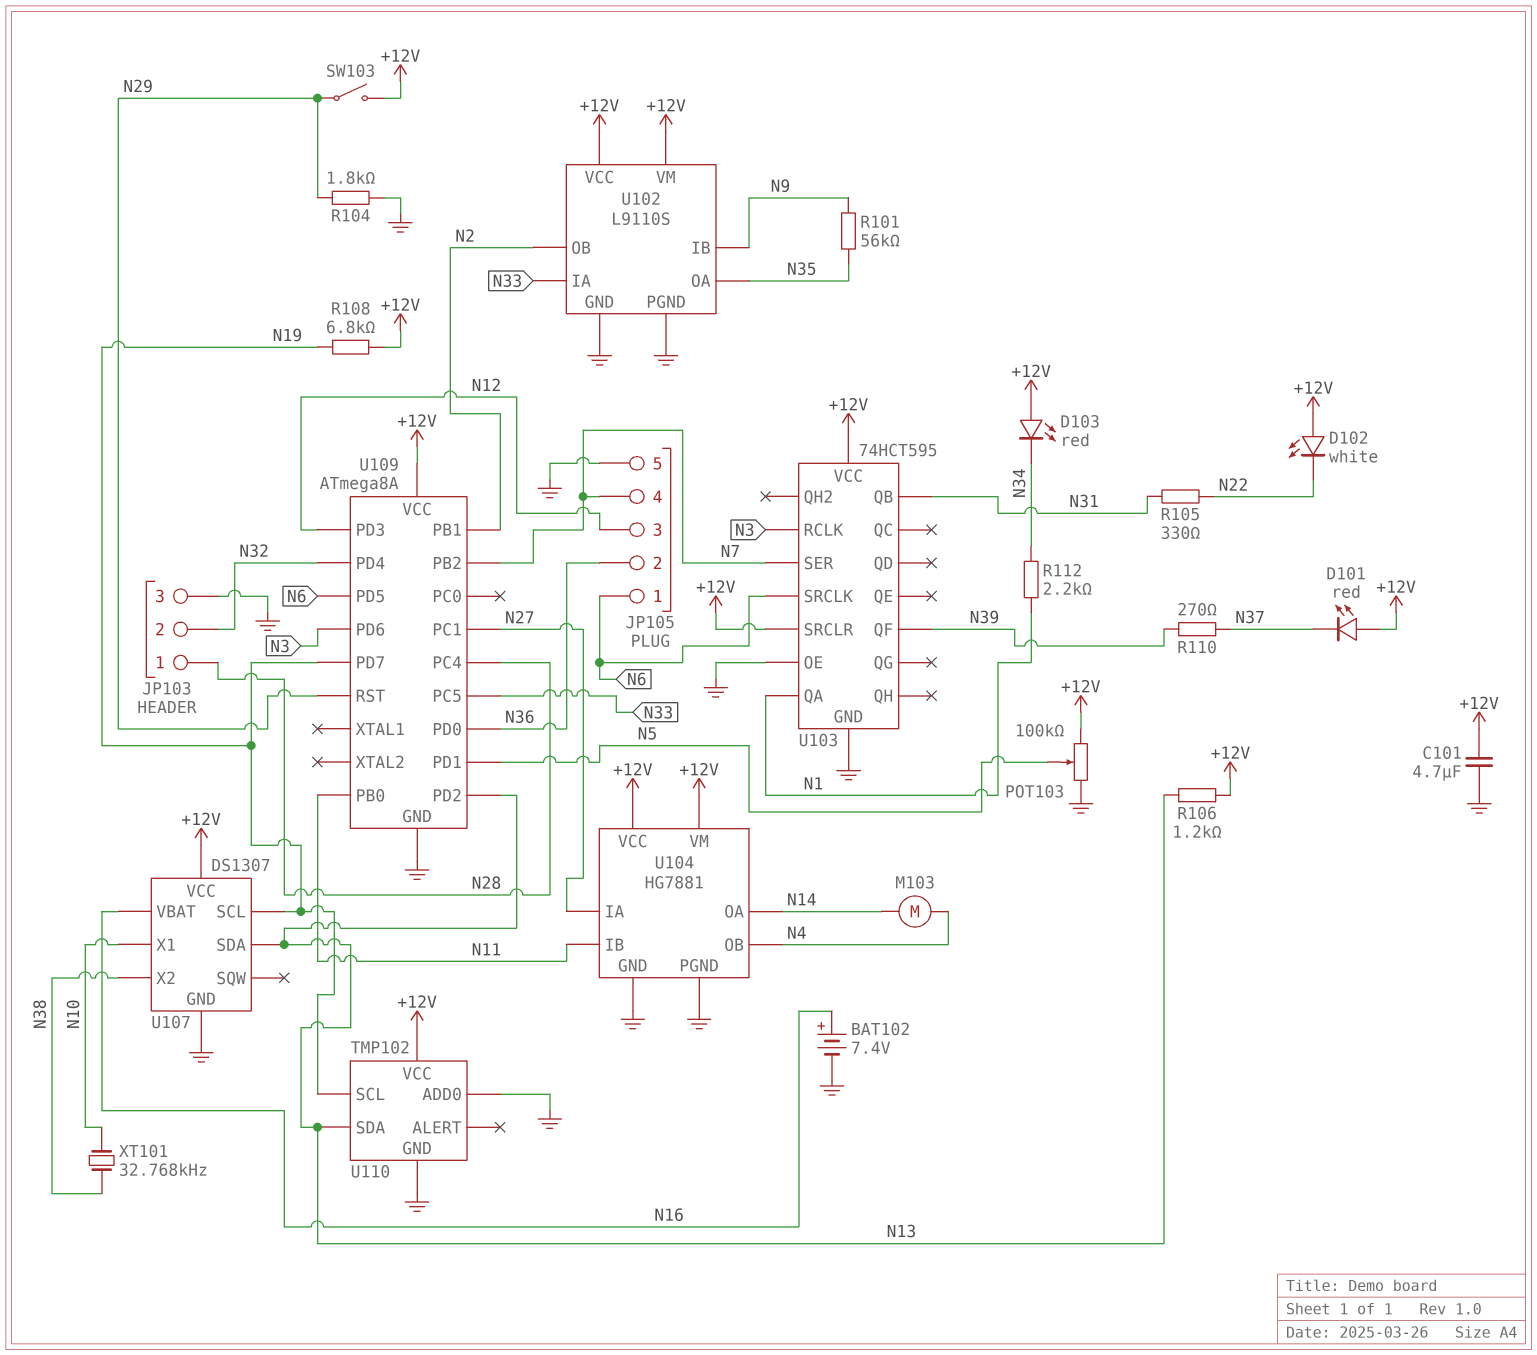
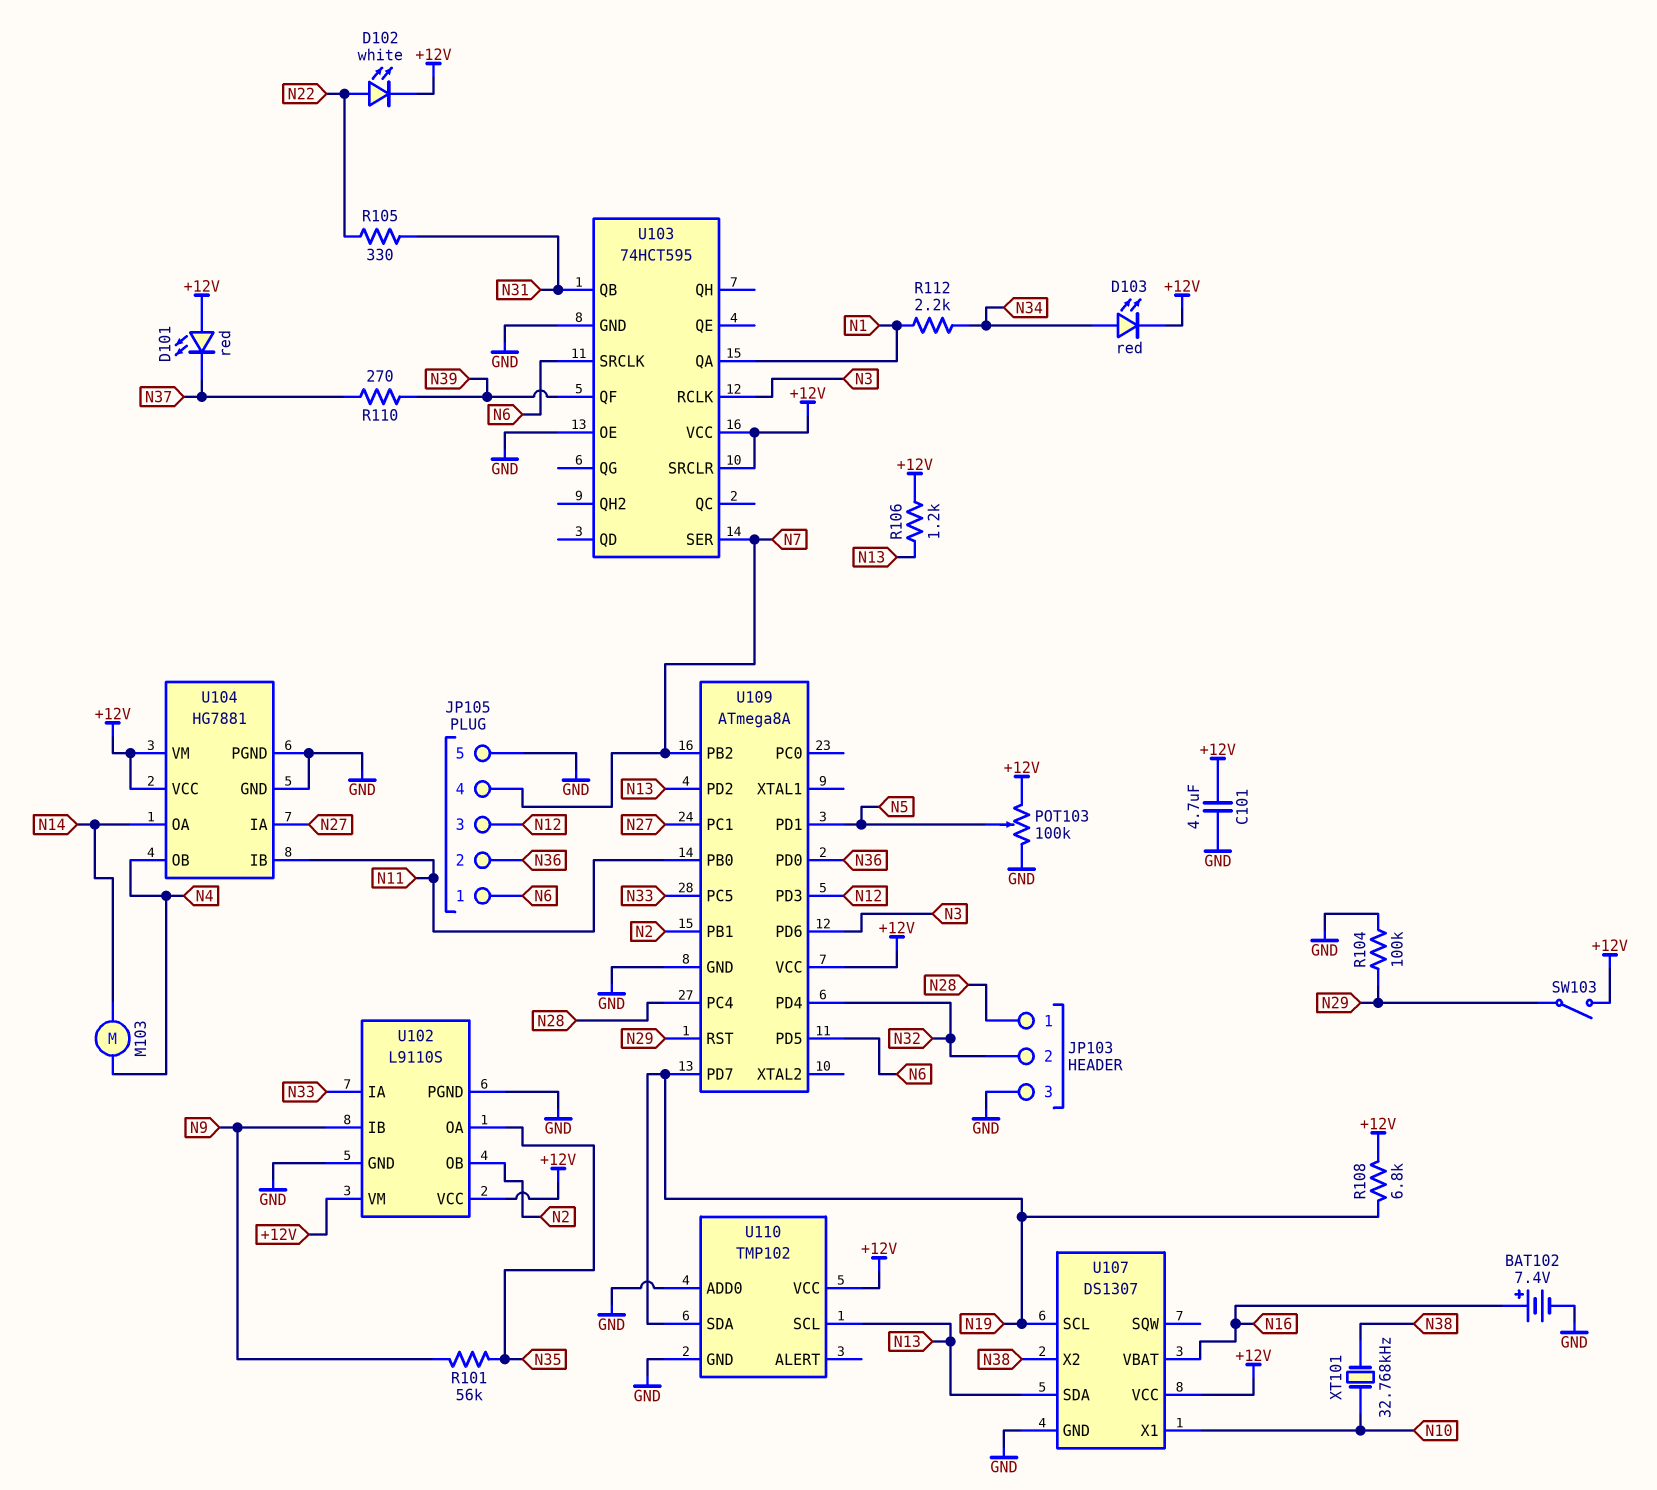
D102: LED white (A +12V, K N22) -> LED white (A N22, K +12V)
D103: LED red (A +12V, K N34) -> LED red (A N34, K +12V)
R104: 1.8k (GND, N29) -> 100k (GND, N29)
U110 pin SCL: N19 -> N13
U110 pin SDA: N13 -> N19

